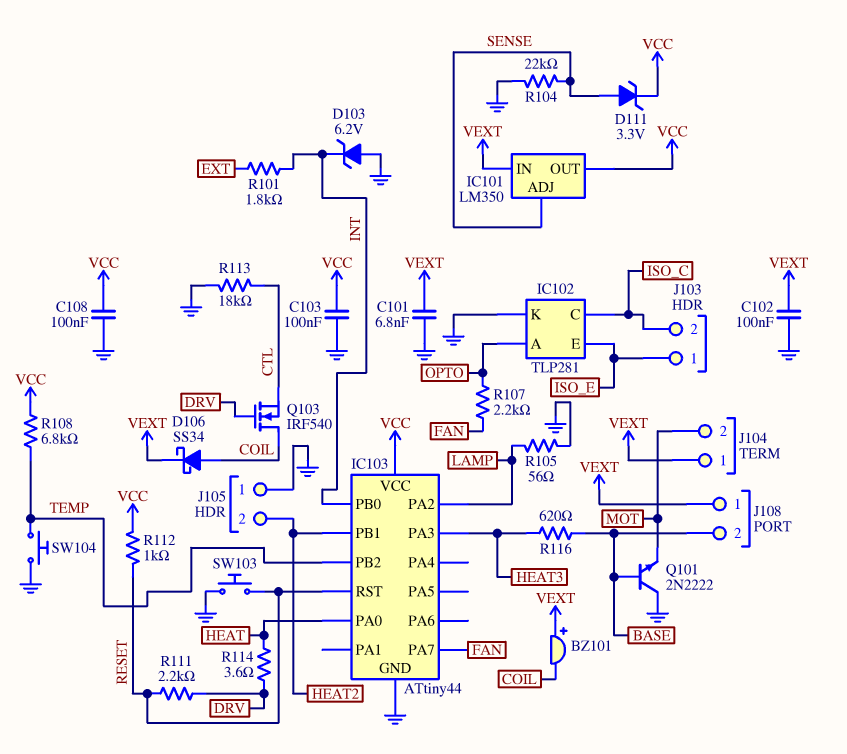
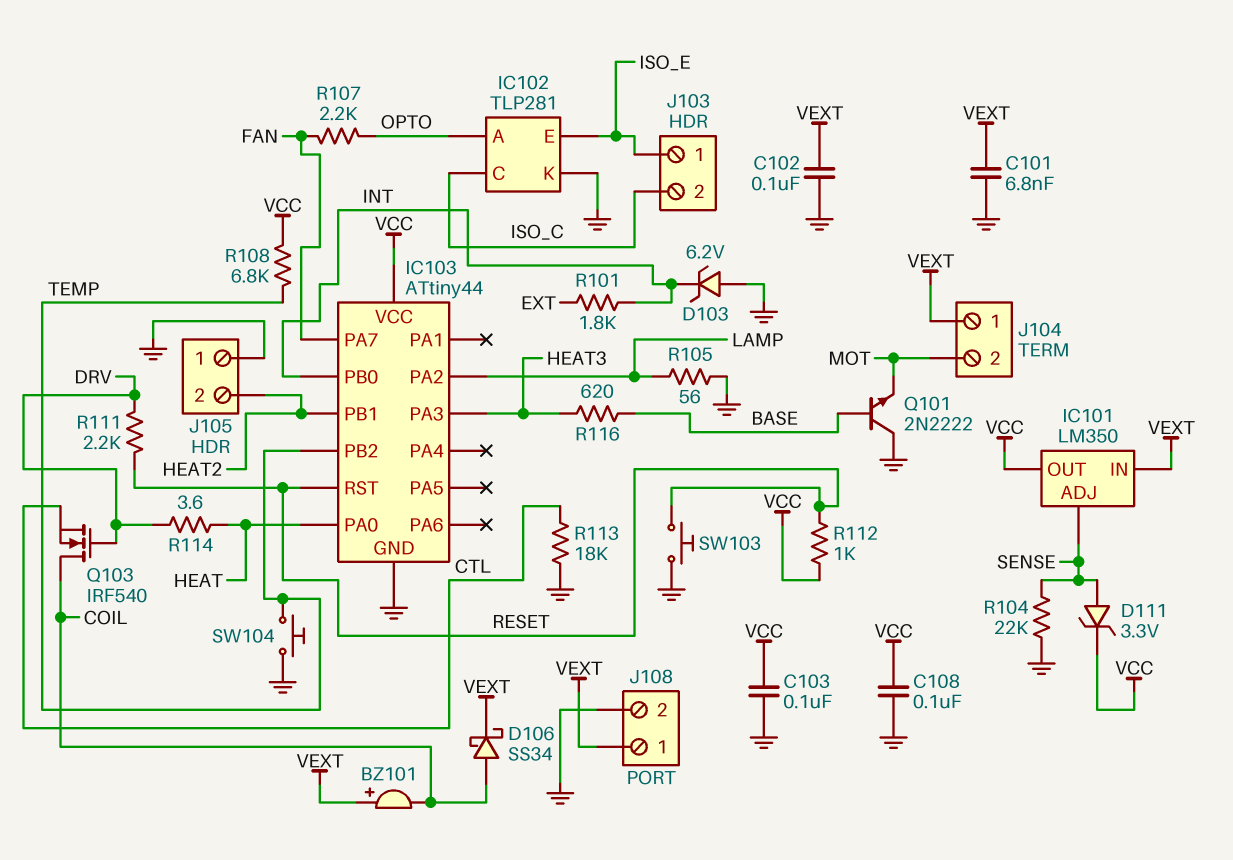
J108 pin 2: BASE -> GND

